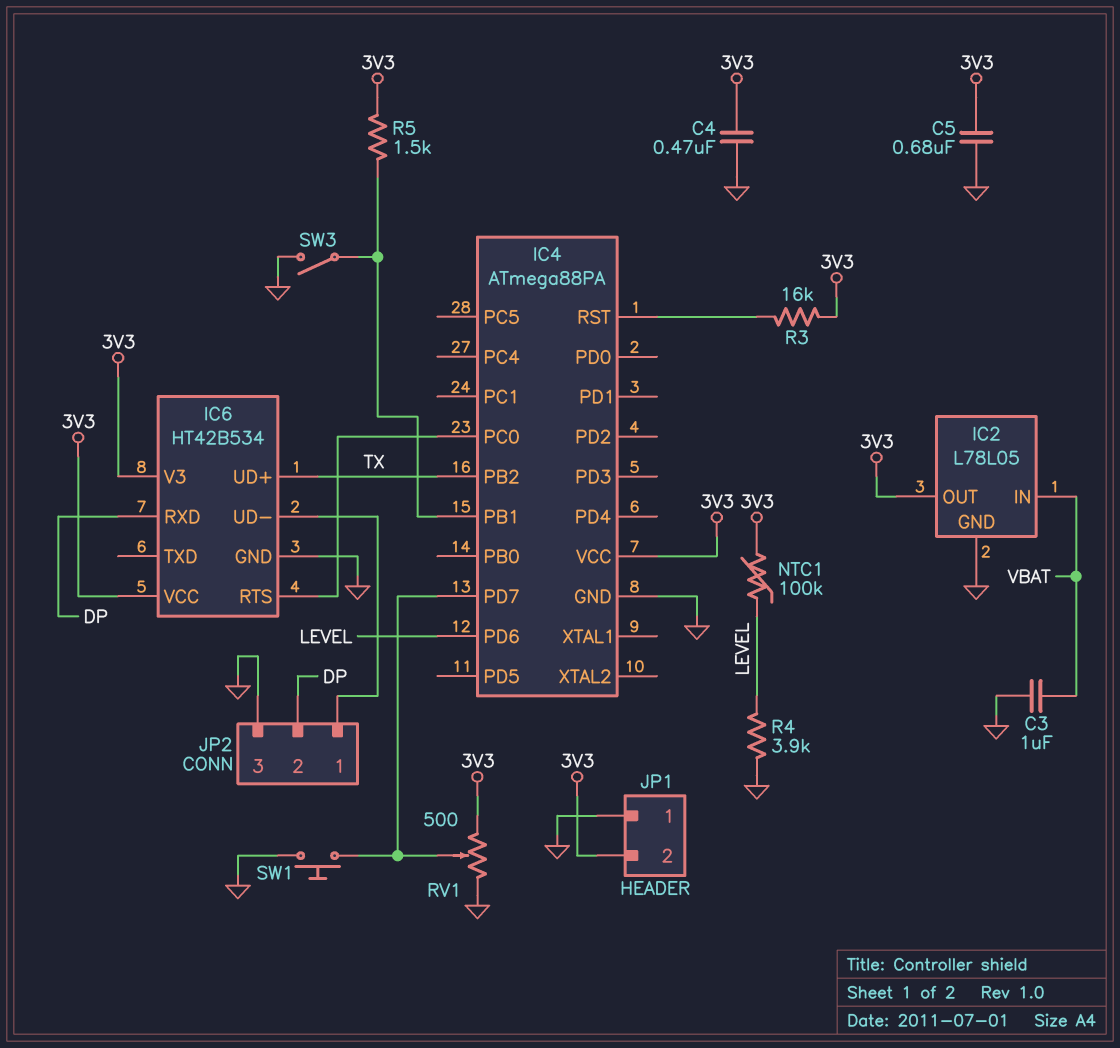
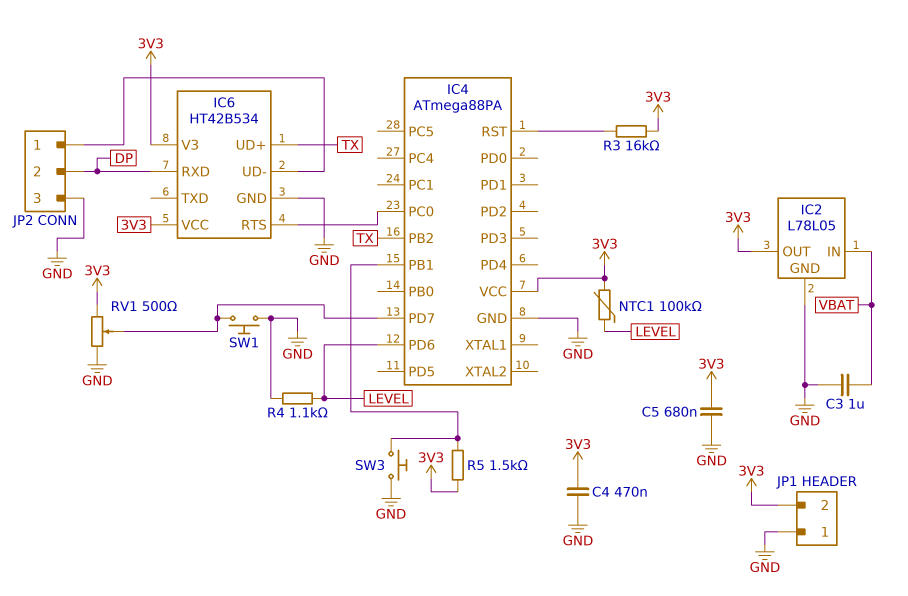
R4: 3.9k (GND, LEVEL) -> 1.1k (GND, LEVEL)
SW3: switch (GND, IC4/PB1) -> button (GND, IC4/PB1)

